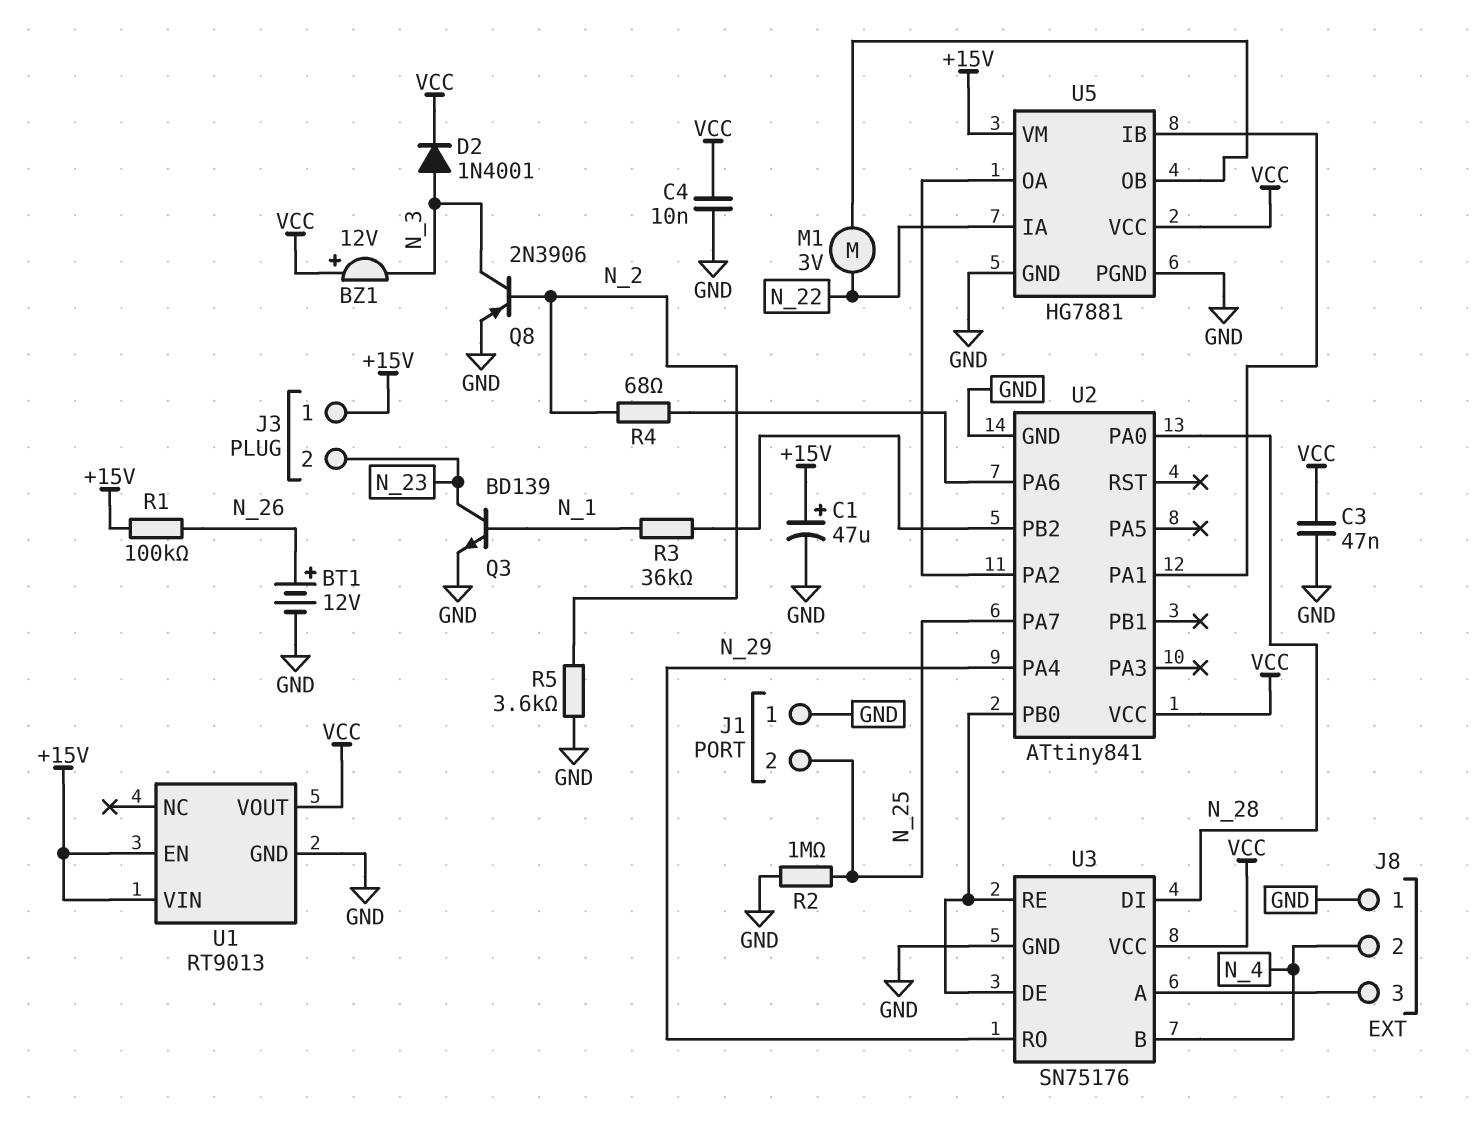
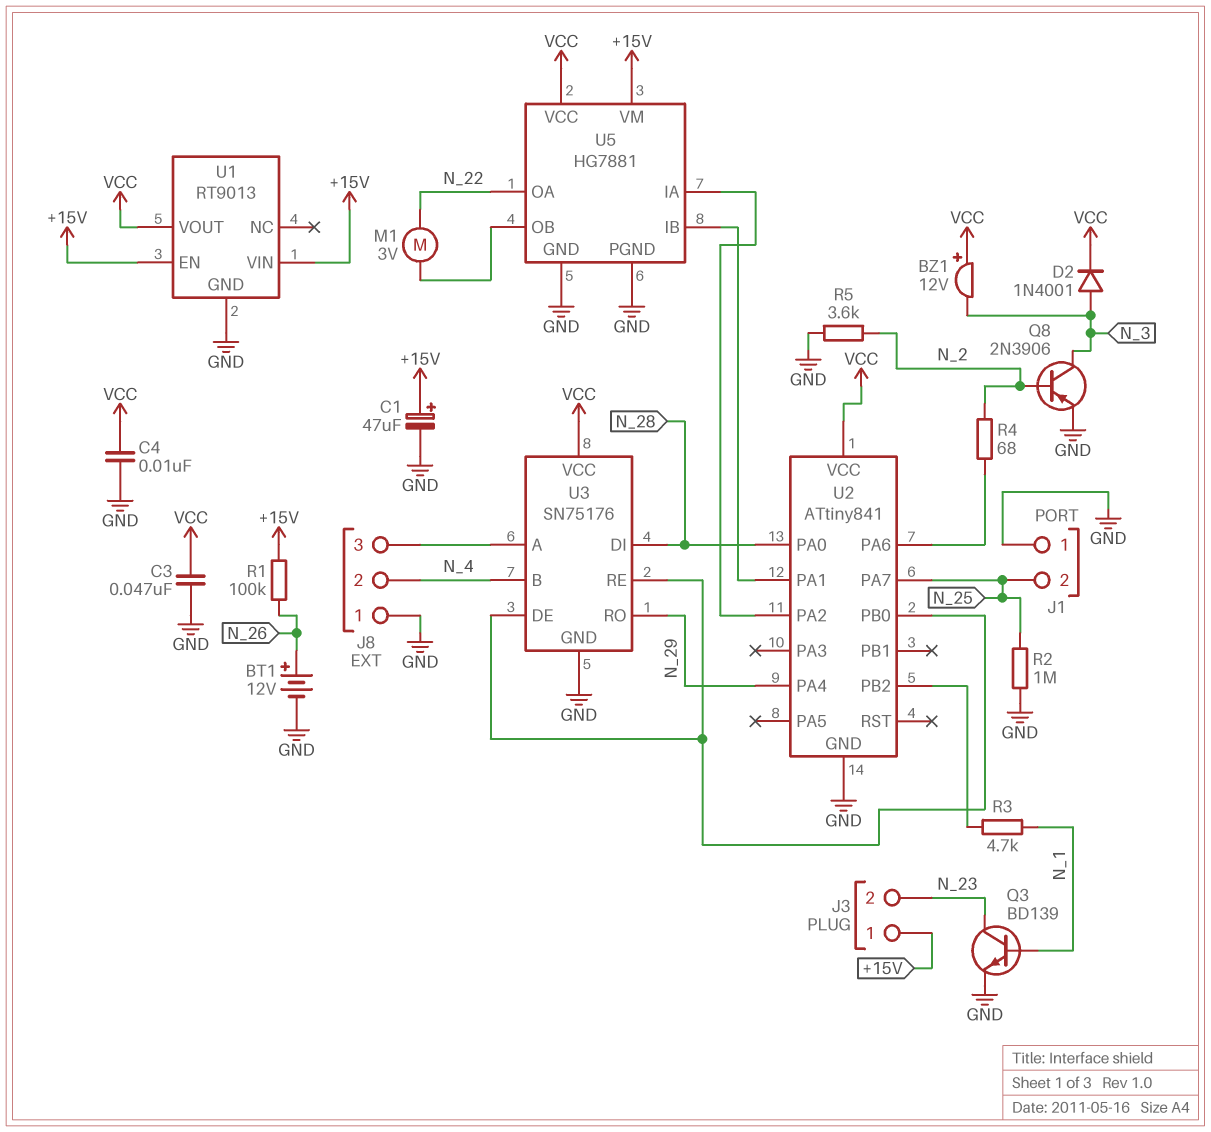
R3: 36k (N_1, U2/PB2) -> 4.7k (N_1, U2/PB2)
U5 pin IA: N_22 -> U2/PA2
U5 pin OA: U2/PA2 -> N_22

